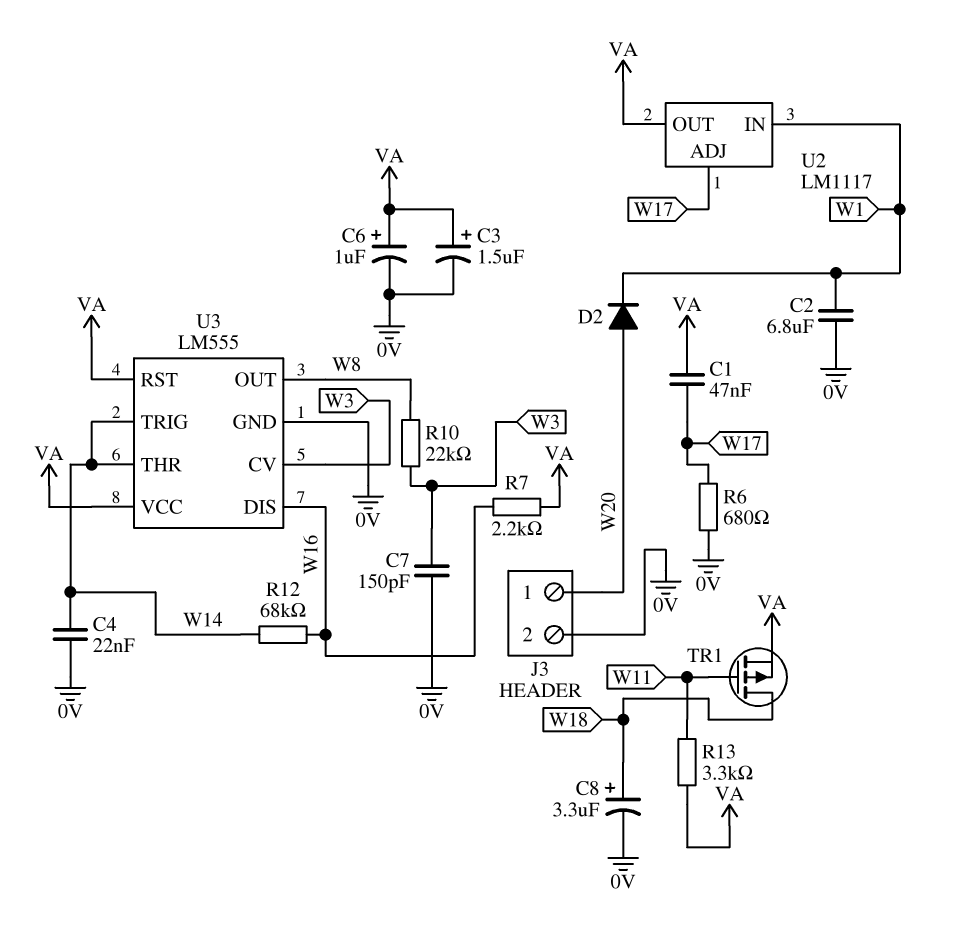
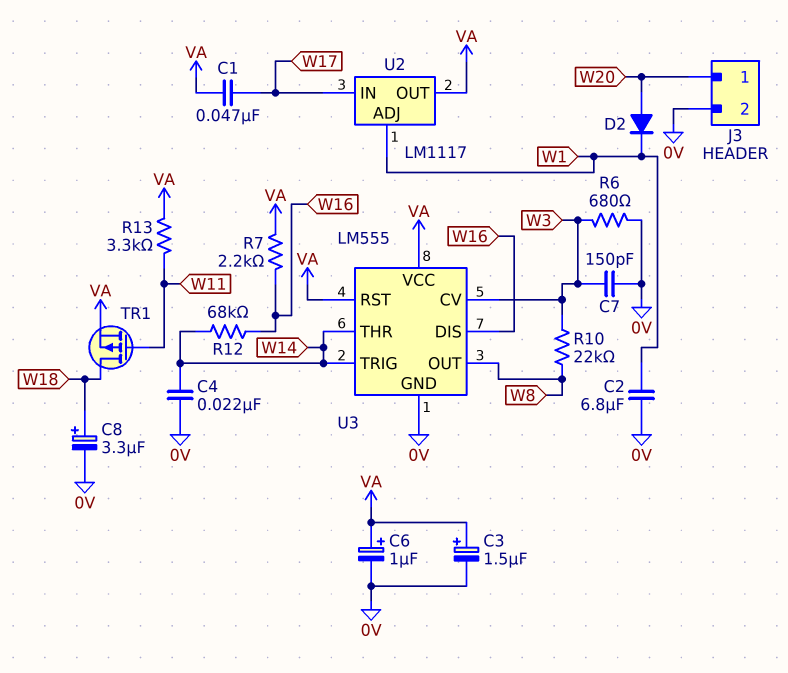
R6: 680 (0V, W17) -> 680 (0V, W3)
U2 pin ADJ: W17 -> W1
U2 pin IN: W1 -> W17

